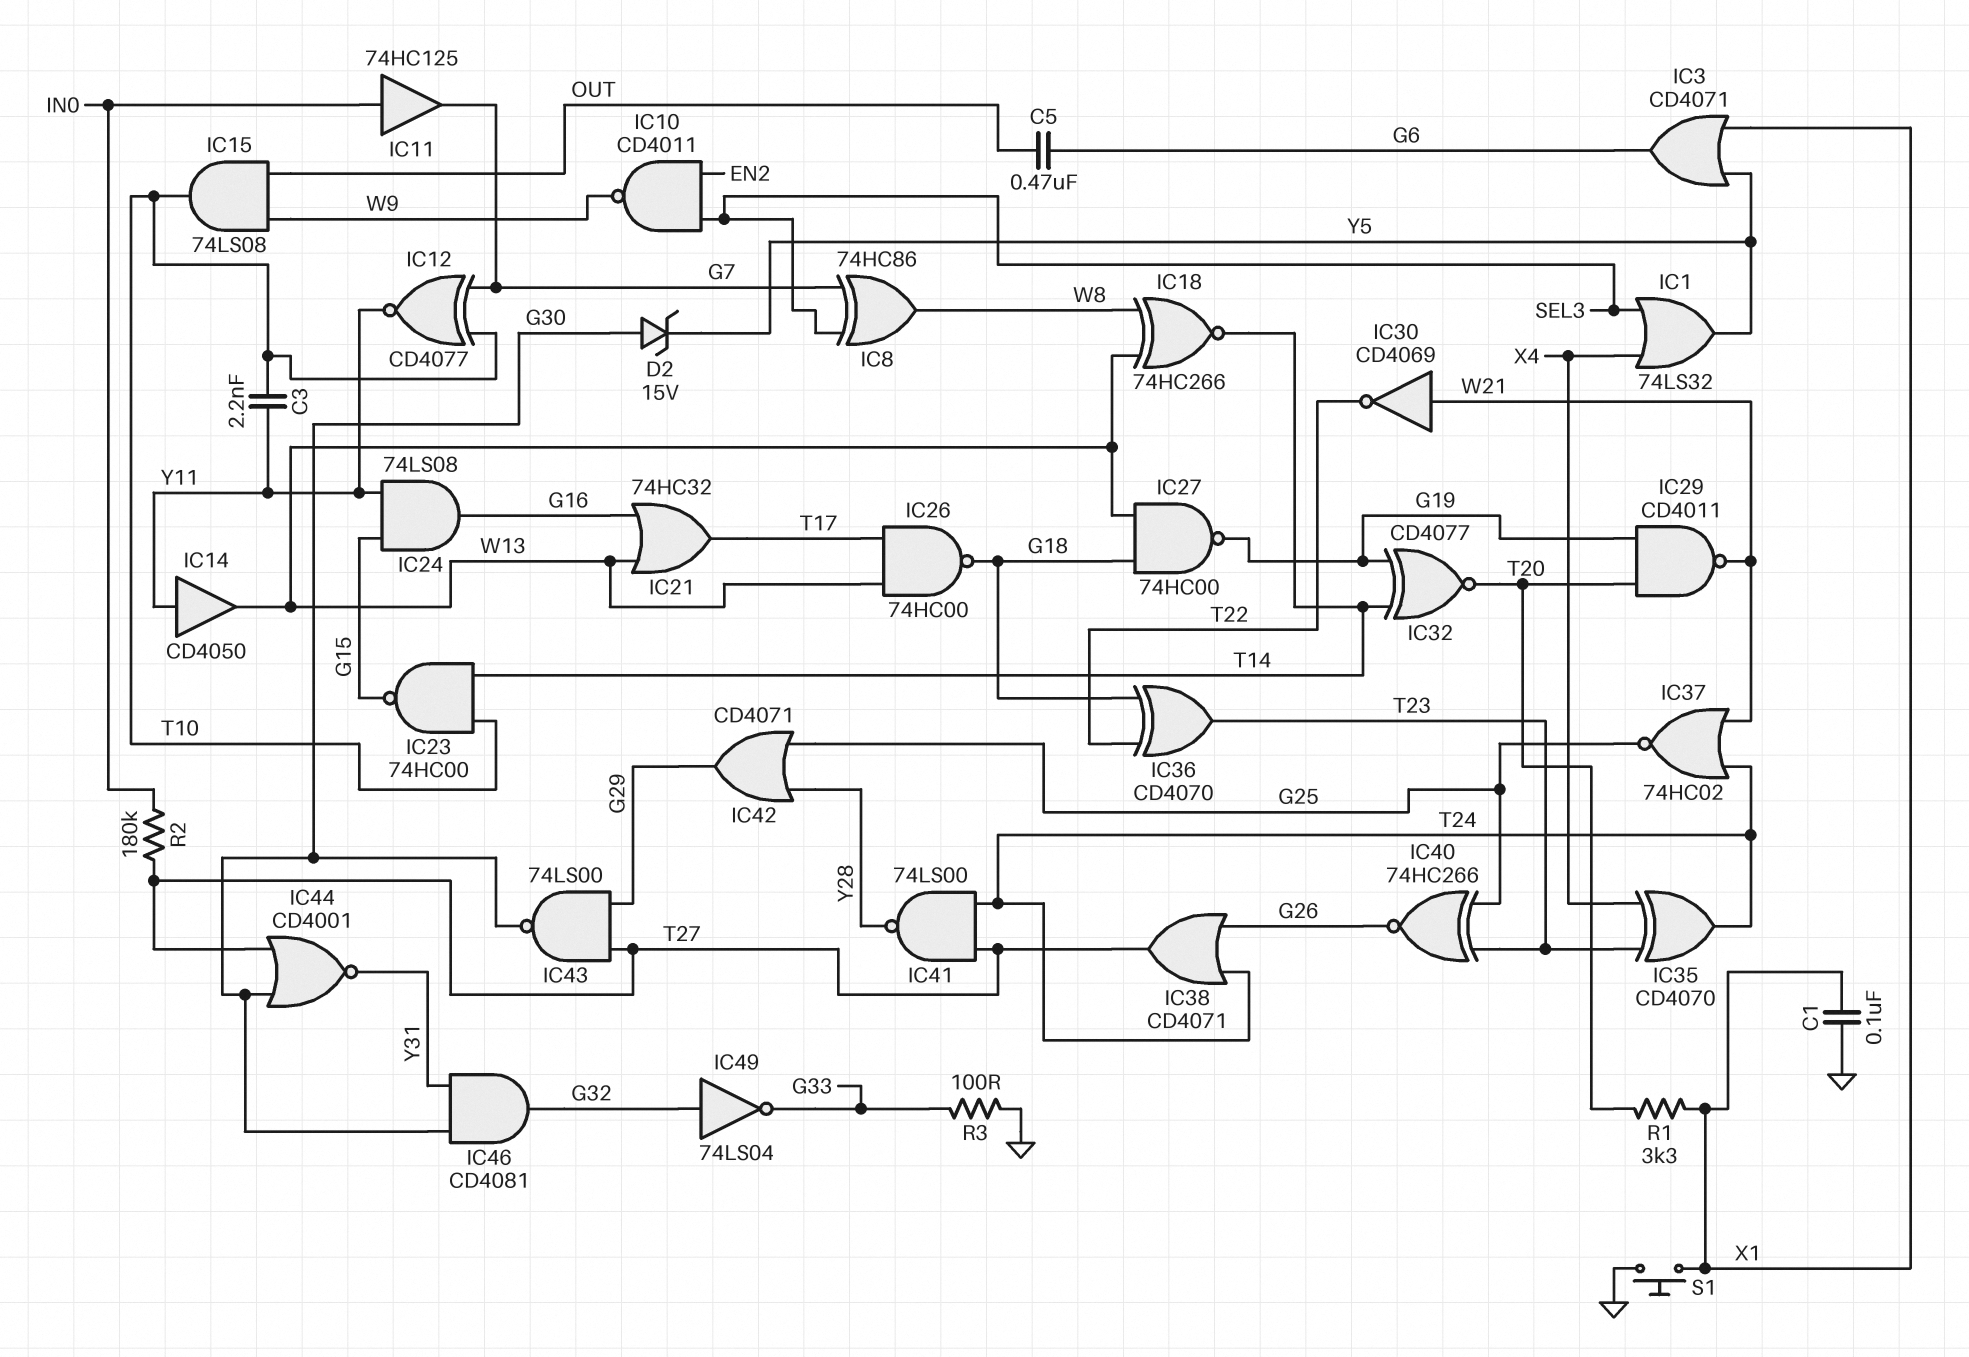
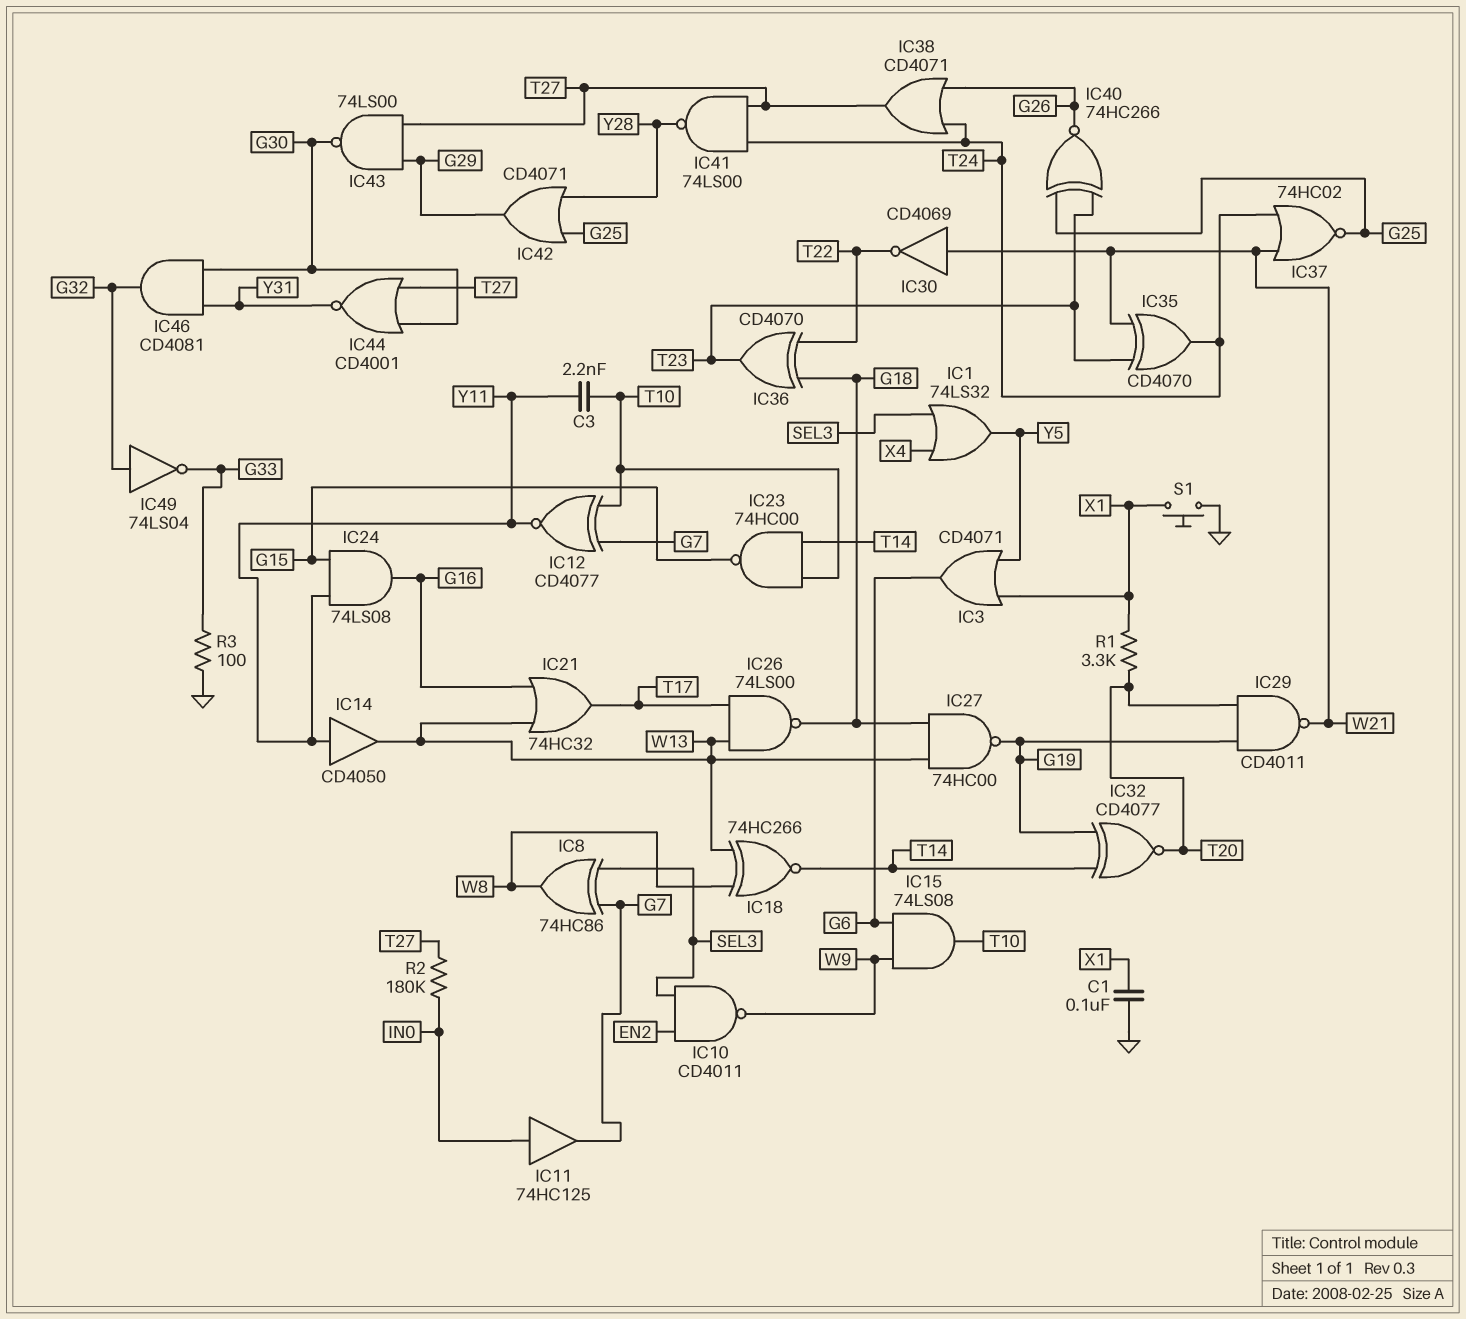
C5: 470nF (G6, OUT) -> none
D2: zener 15V (A G30, K Y5) -> none
IC15: AND 74LS08 (in OUT, in W9, out T10) -> AND 74LS08 (in G6, in W9, out T10)
IC26: NAND 74HC00 (in T17, in W13, out G18) -> NAND 74LS00 (in T17, in W13, out G18)
IC35: XOR CD4070 (in T23, in X4, out T24) -> XOR CD4070 (in T23, in W21, out T24)

